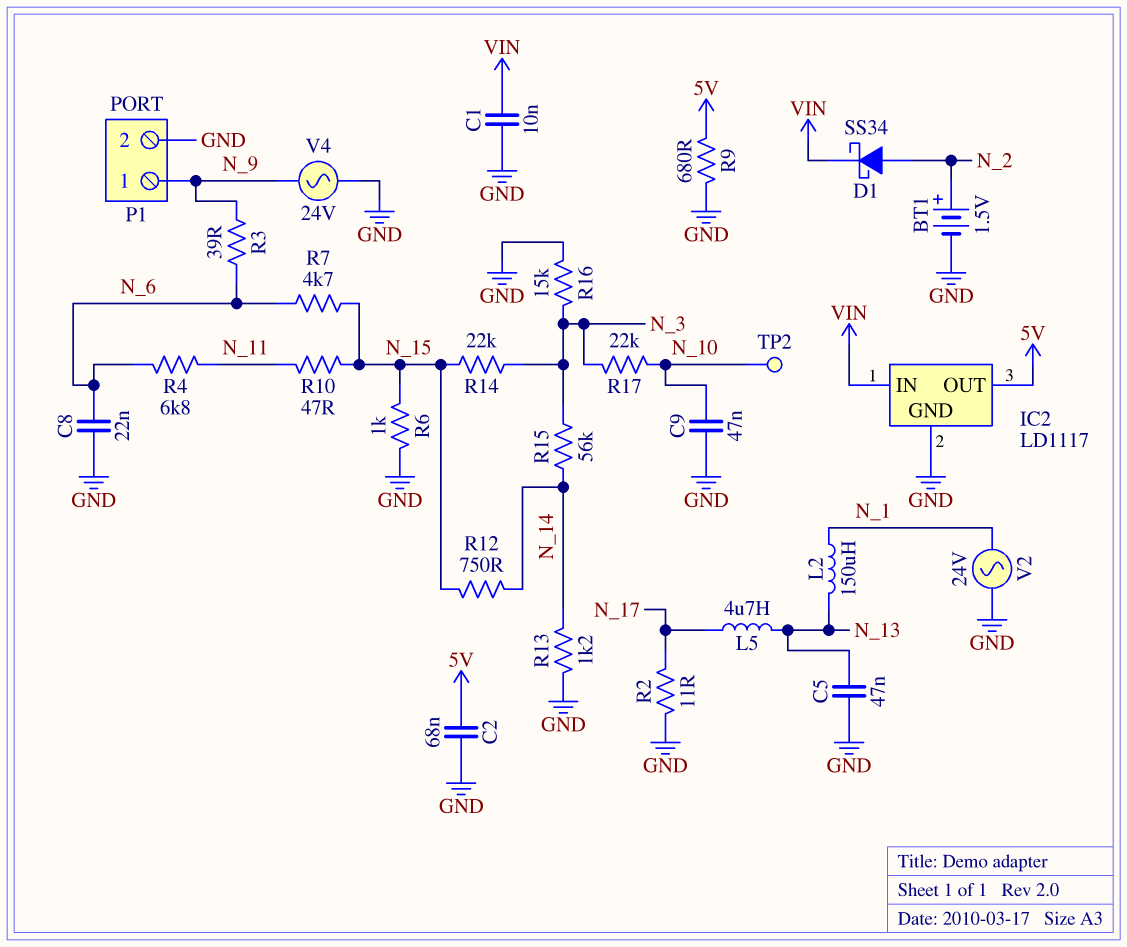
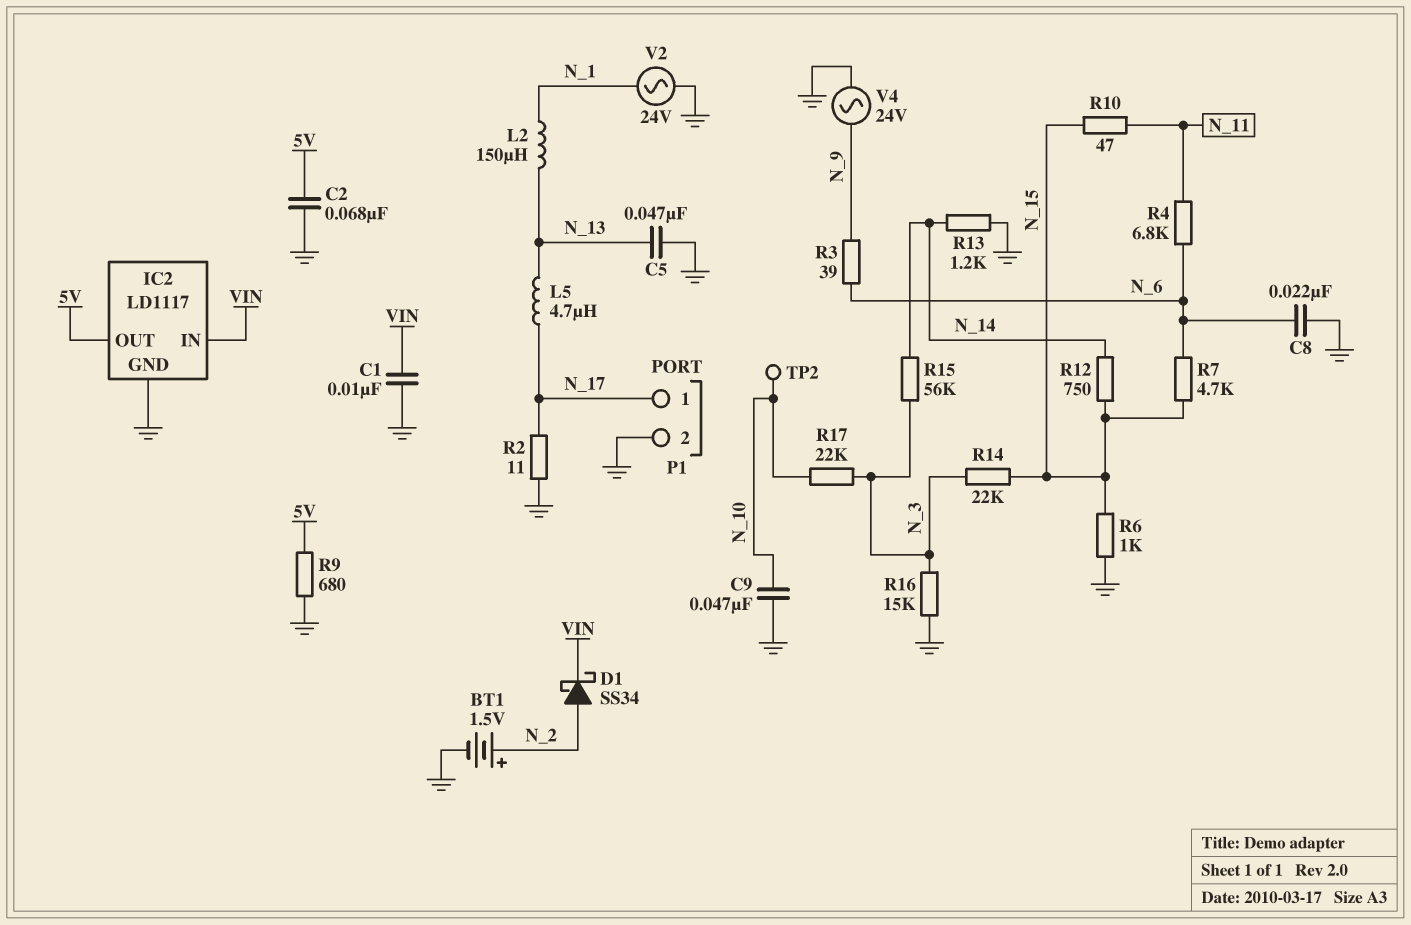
P1 pin 1: N_9 -> N_17

